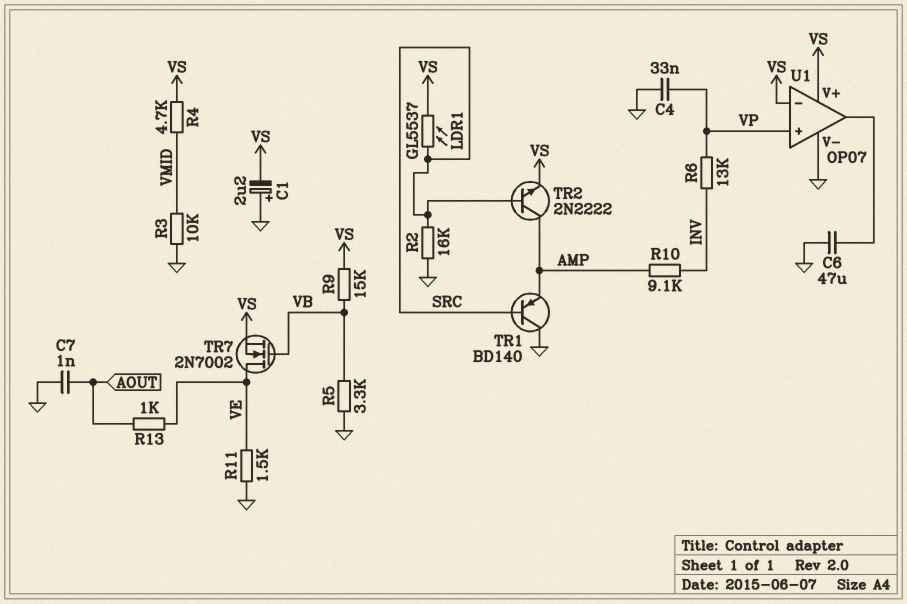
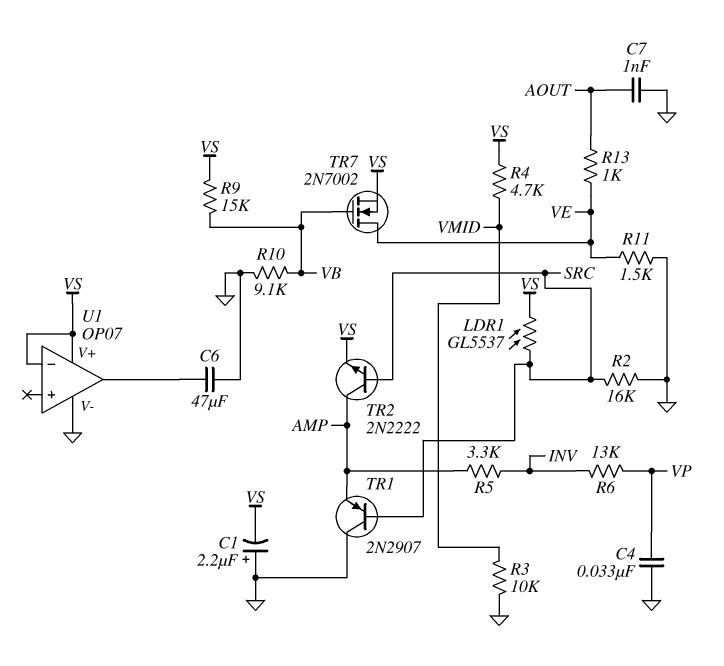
R5: 3.3k (GND, VB) -> 3.3k (AMP, INV)
R10: 9.1k (AMP, INV) -> 9.1k (GND, VB)
TR1: PNP BD140 (B SRC, C GND, E AMP) -> PNP 2N2907 (B SRC, C GND, E AMP)
U1 pin in+: VP -> none

